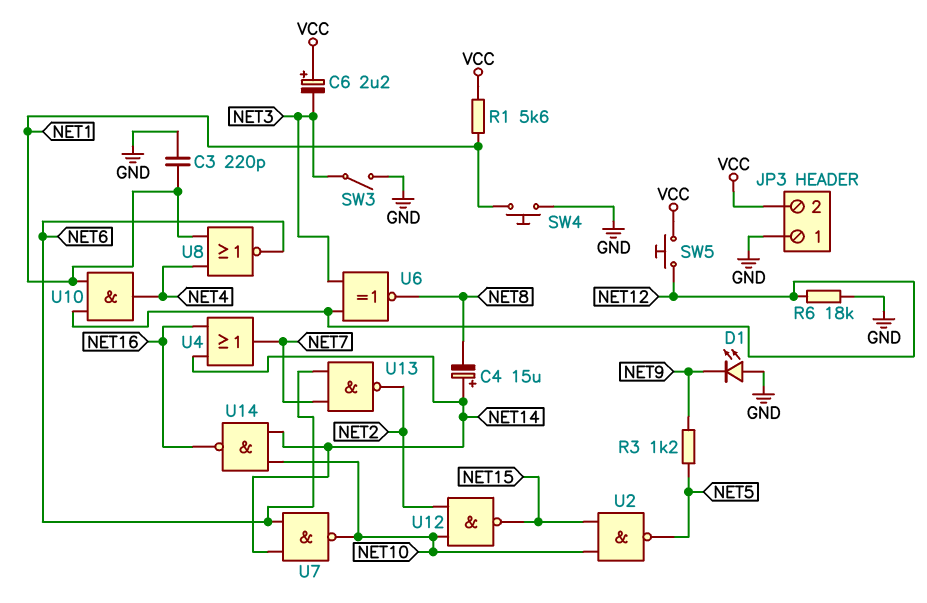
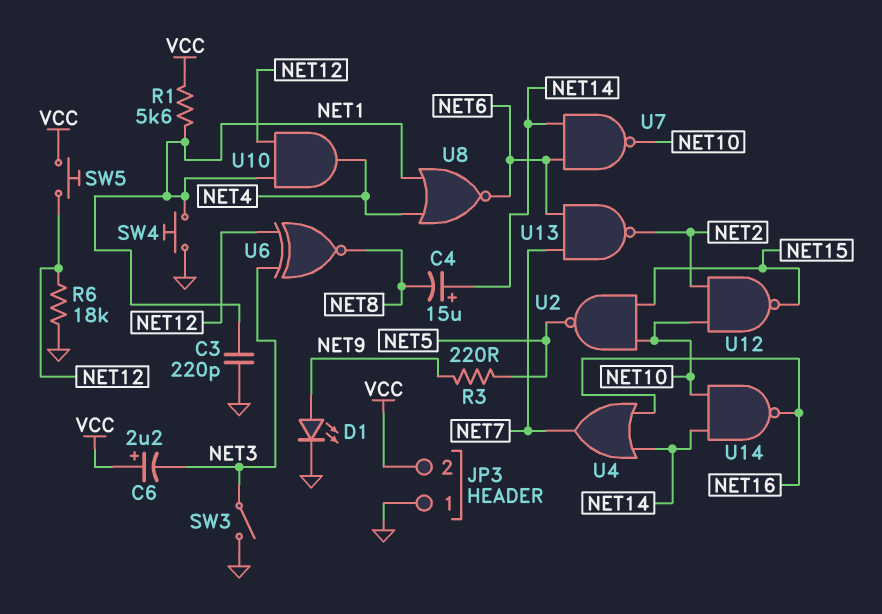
D1: LED (A GND, K NET9) -> LED (A NET9, K GND)
R3: 1.2k (NET5, NET9) -> 220 (NET5, NET9)

